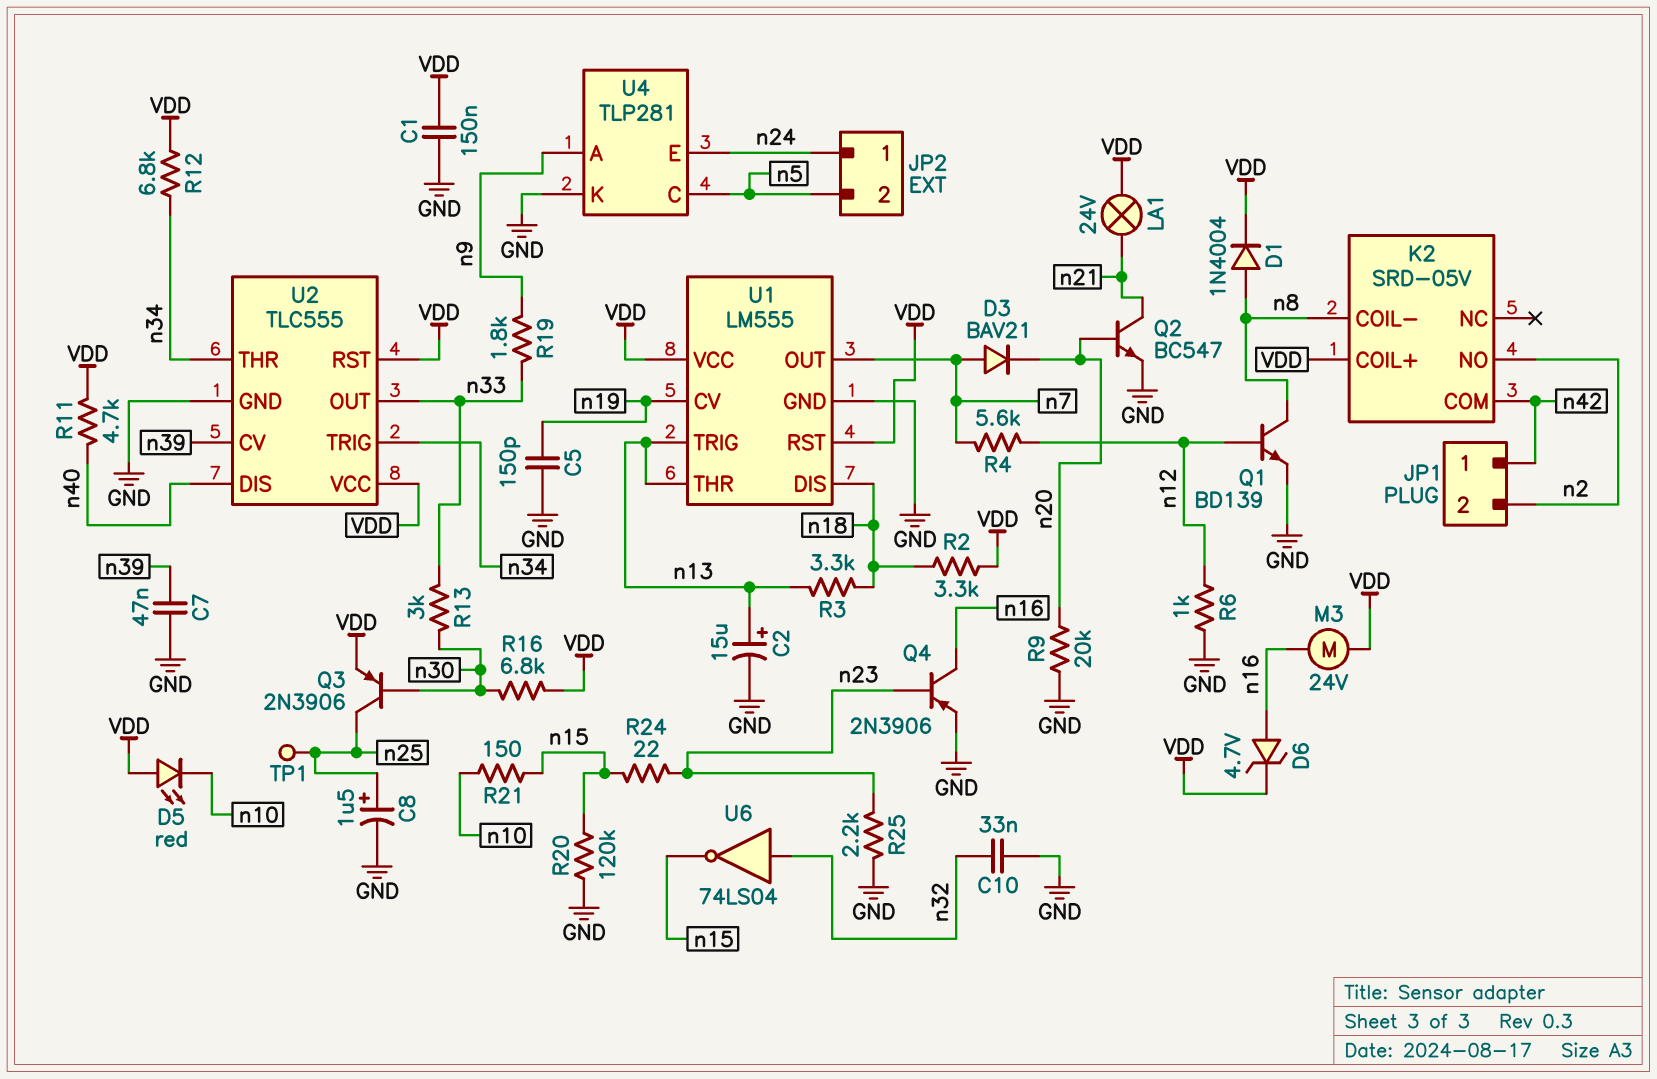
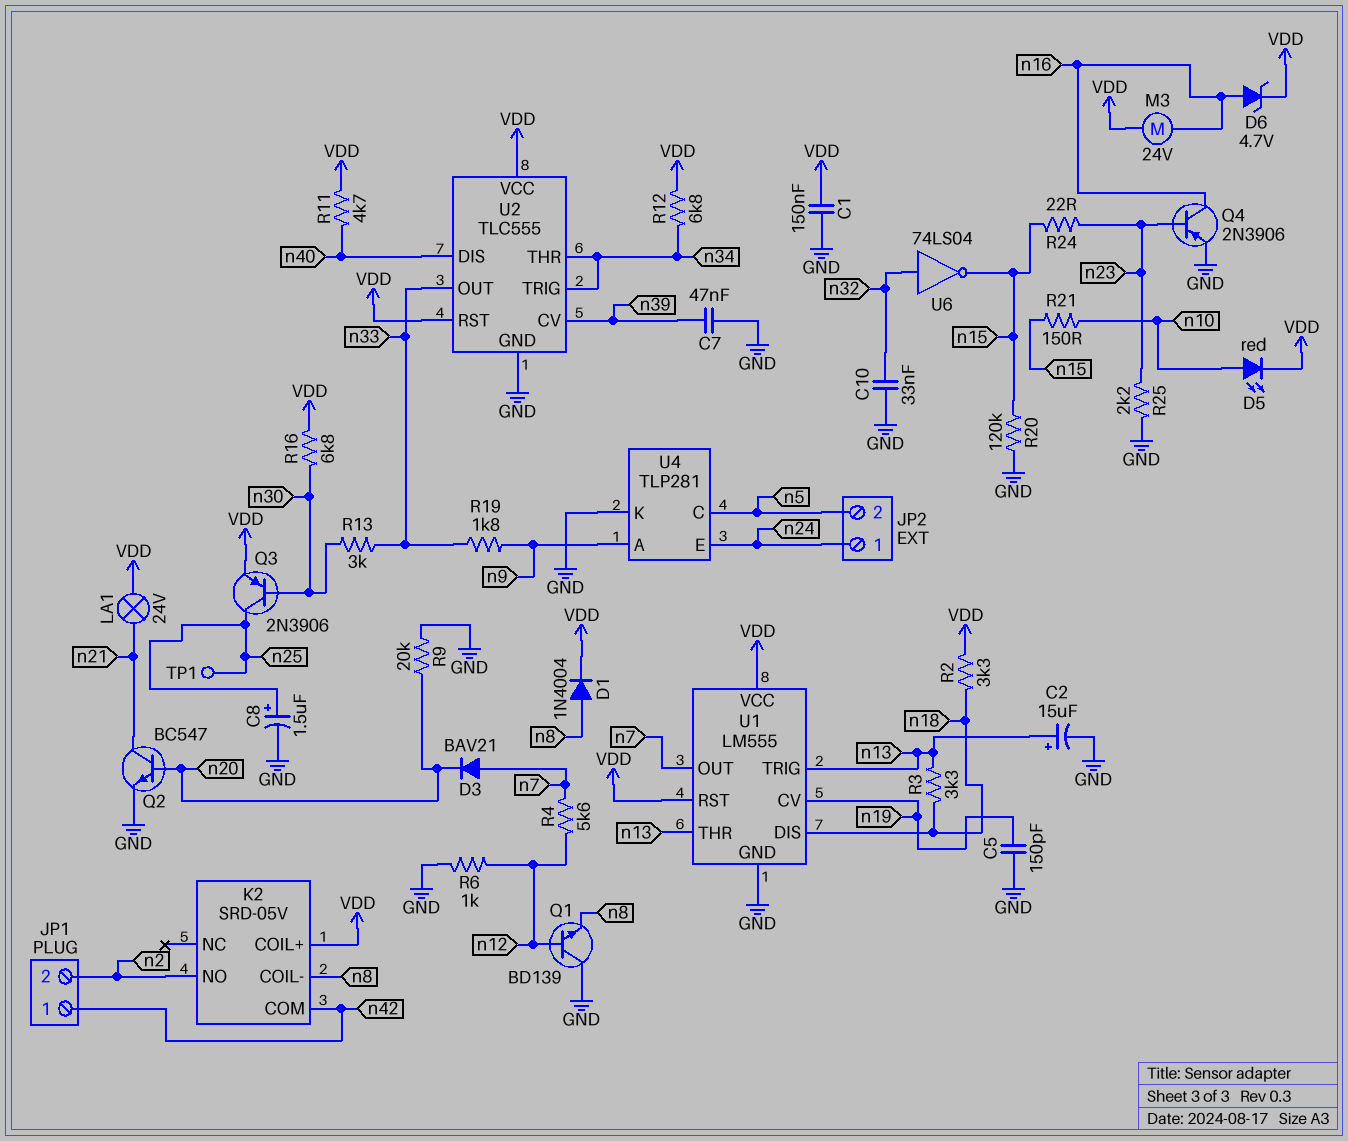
D5: LED red (A VDD, K n10) -> LED red (A n10, K VDD)
Q1: NPN BD139 (B n12, C n8, E GND) -> NPN BD139 (B n12, C GND, E n8)

